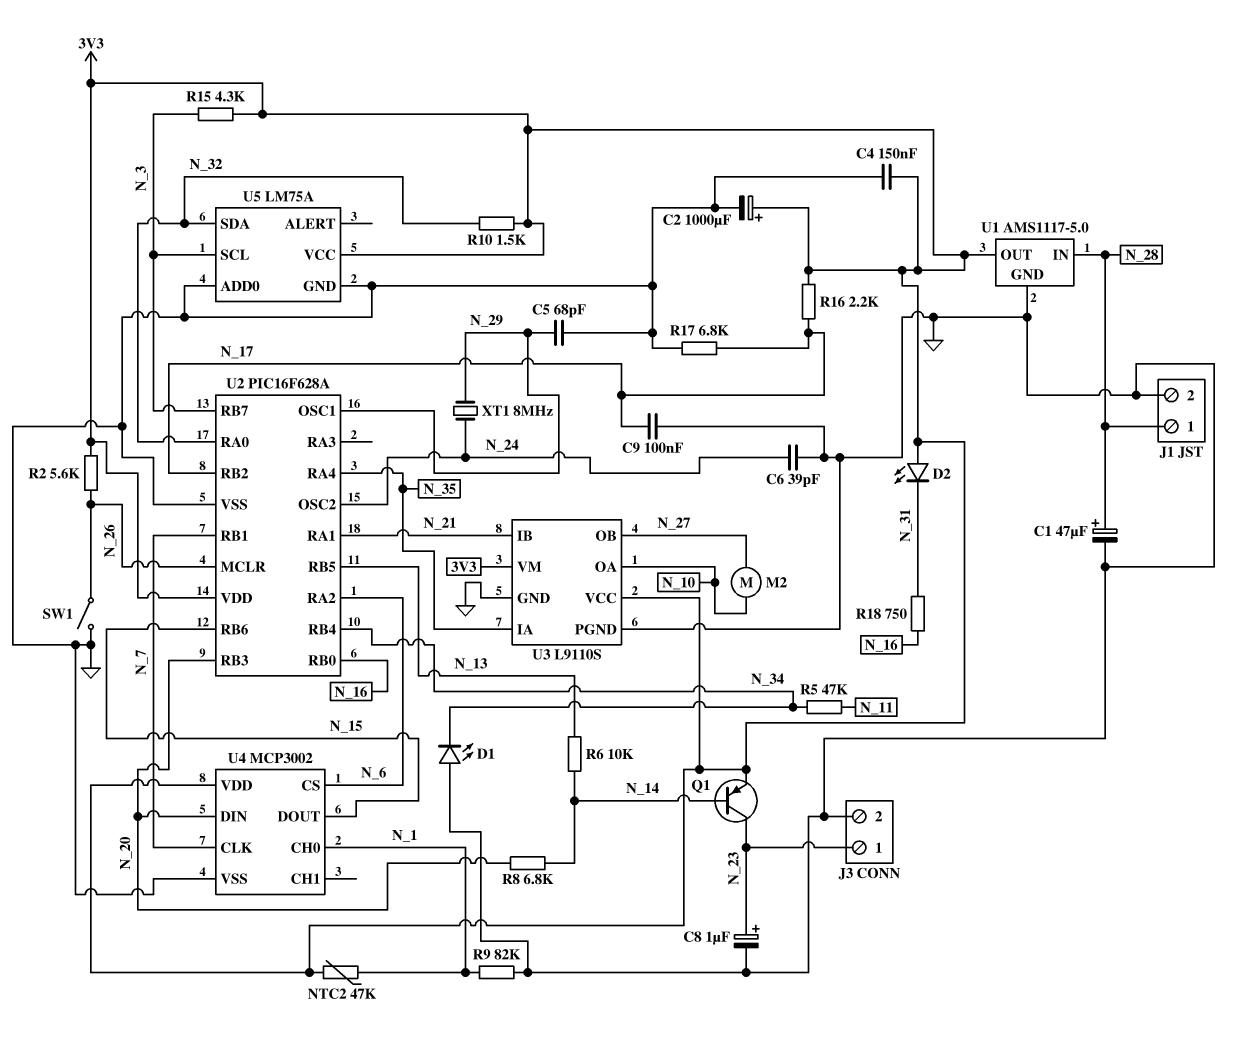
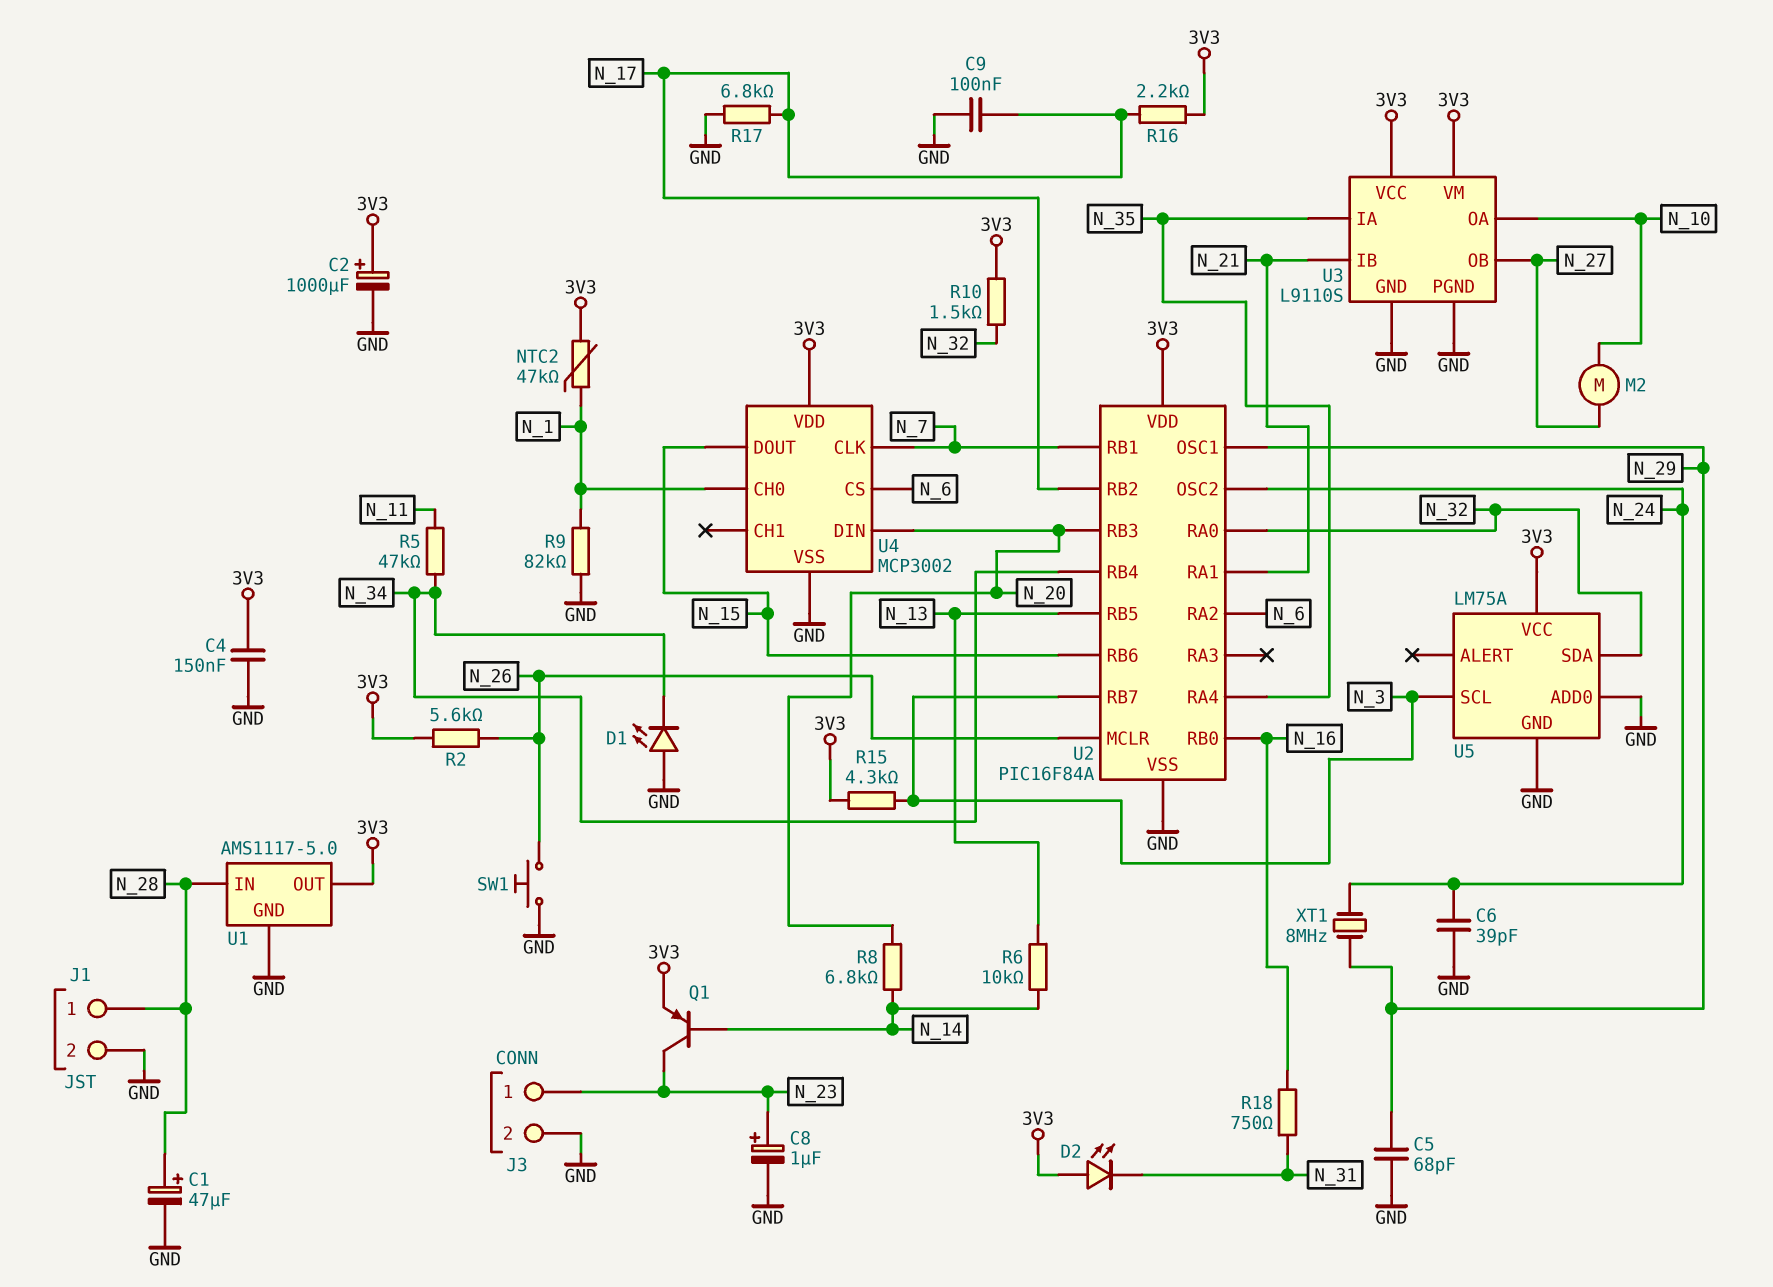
SW1: switch (GND, N_26) -> button (GND, N_26)
U2: PIC16F628A -> PIC16F84A

